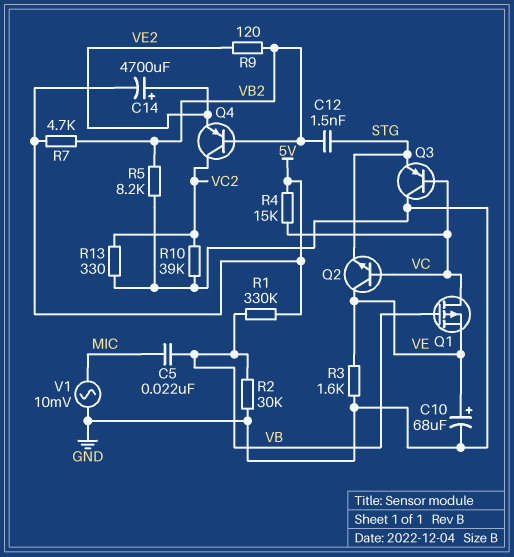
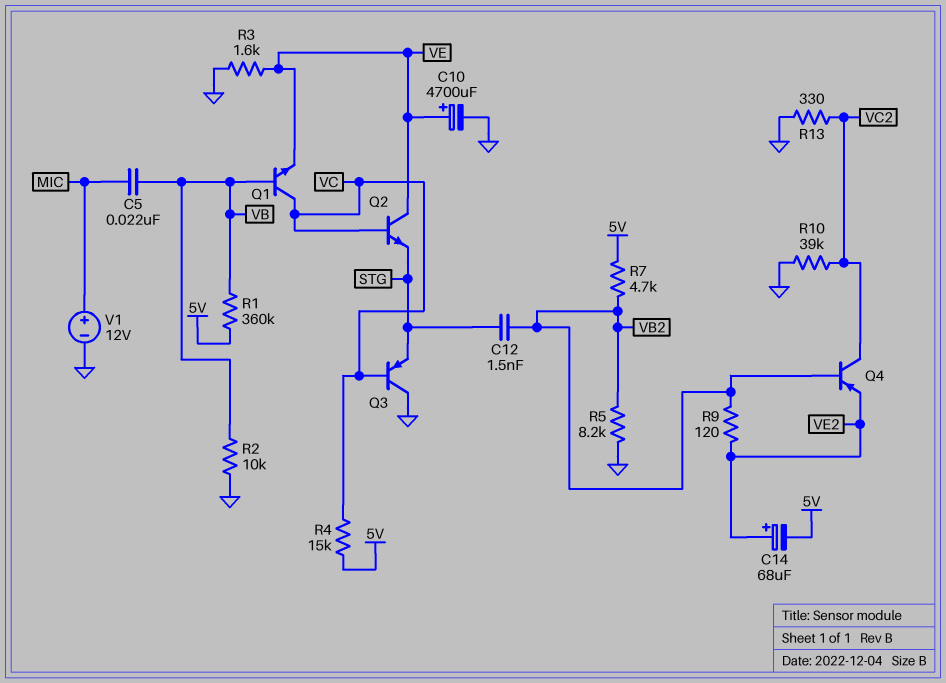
C10: 68uF (plus VE, minus GND) -> 4700uF (plus VE, minus GND)
C14: 4700uF (plus VE2, minus 5V) -> 68uF (plus VE2, minus 5V)
Q1: PMOS (G VB, D VC, S VE) -> NPN (B VB, C VC, E VE)
R1: 330k (5V, VB) -> 360k (5V, VB)
R2: 30k (GND, VB) -> 10k (GND, VB)
V1: AC 10mV (GND, MIC) -> 12V (plus MIC, minus GND)

